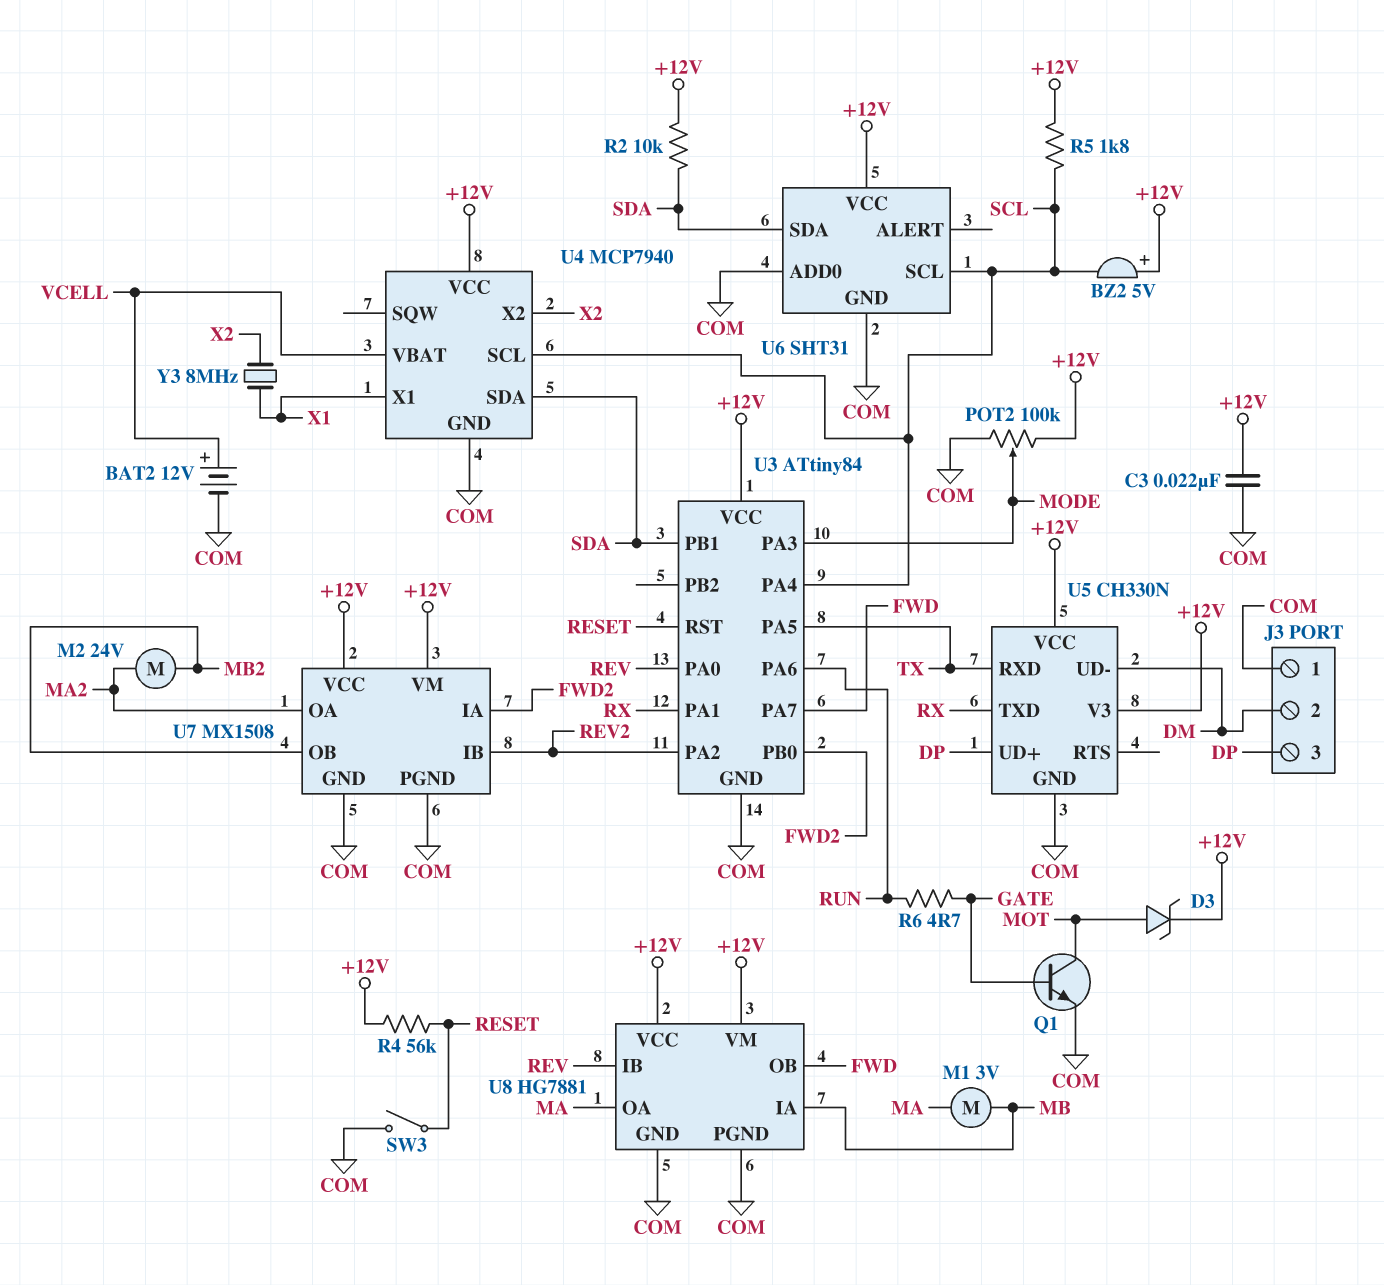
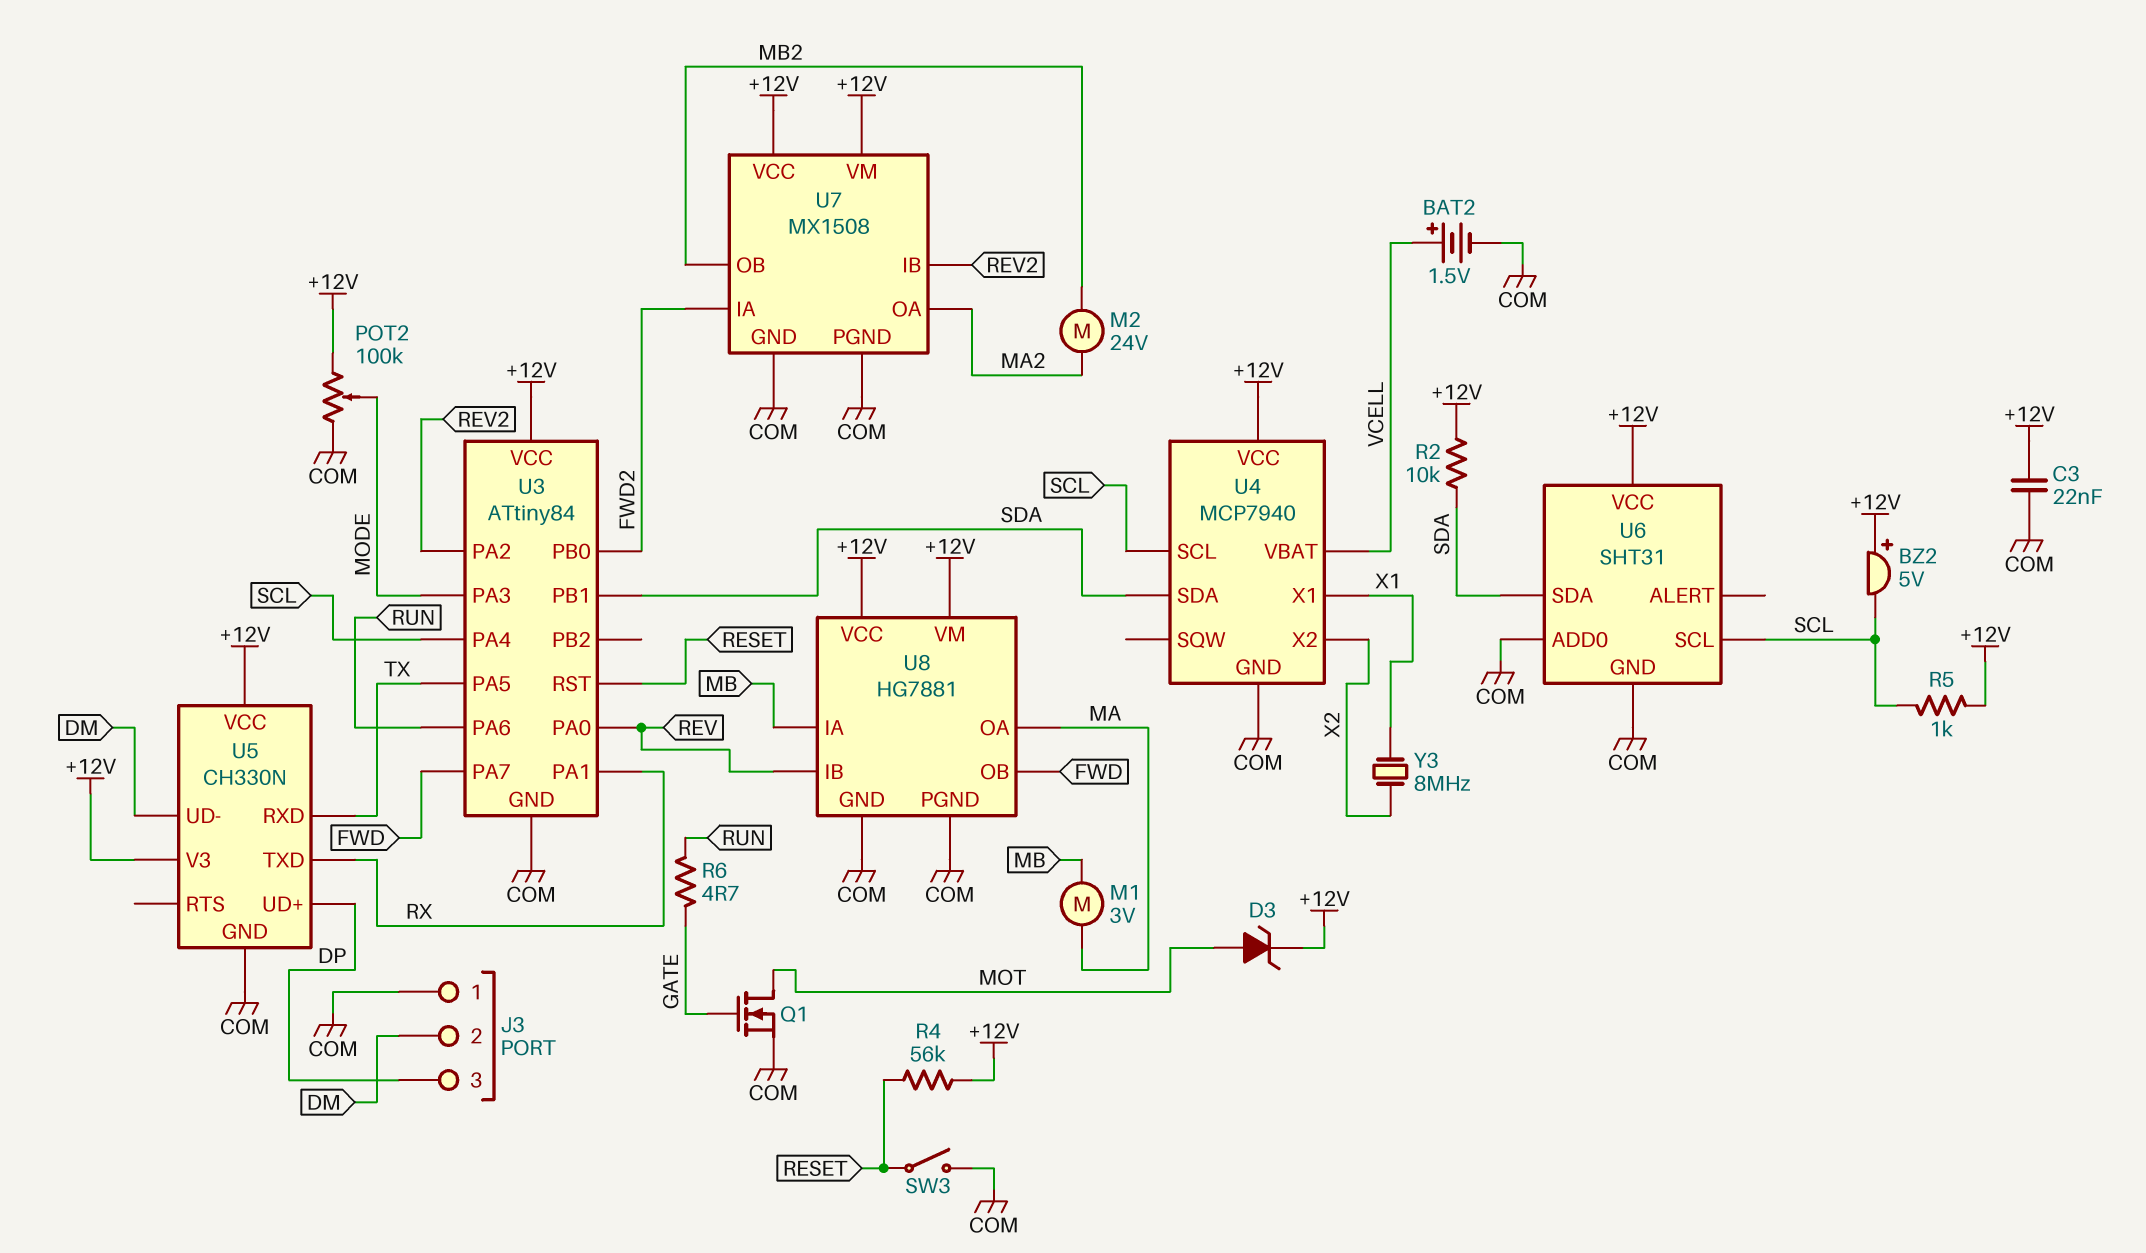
BAT2: 12V (plus VCELL, minus COM) -> 1.5V (plus VCELL, minus COM)
Q1: NPN (B GATE, C MOT, E COM) -> NMOS (G GATE, D MOT, S COM)
R5: 1.8k (+12V, SCL) -> 1k (+12V, SCL)

